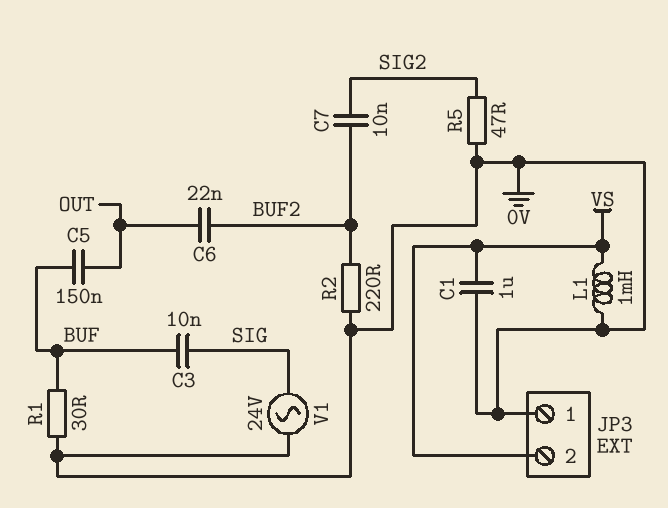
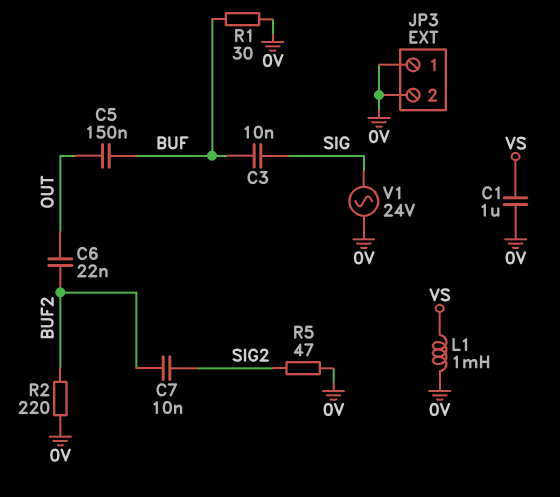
JP3 pin 2: VS -> 0V

